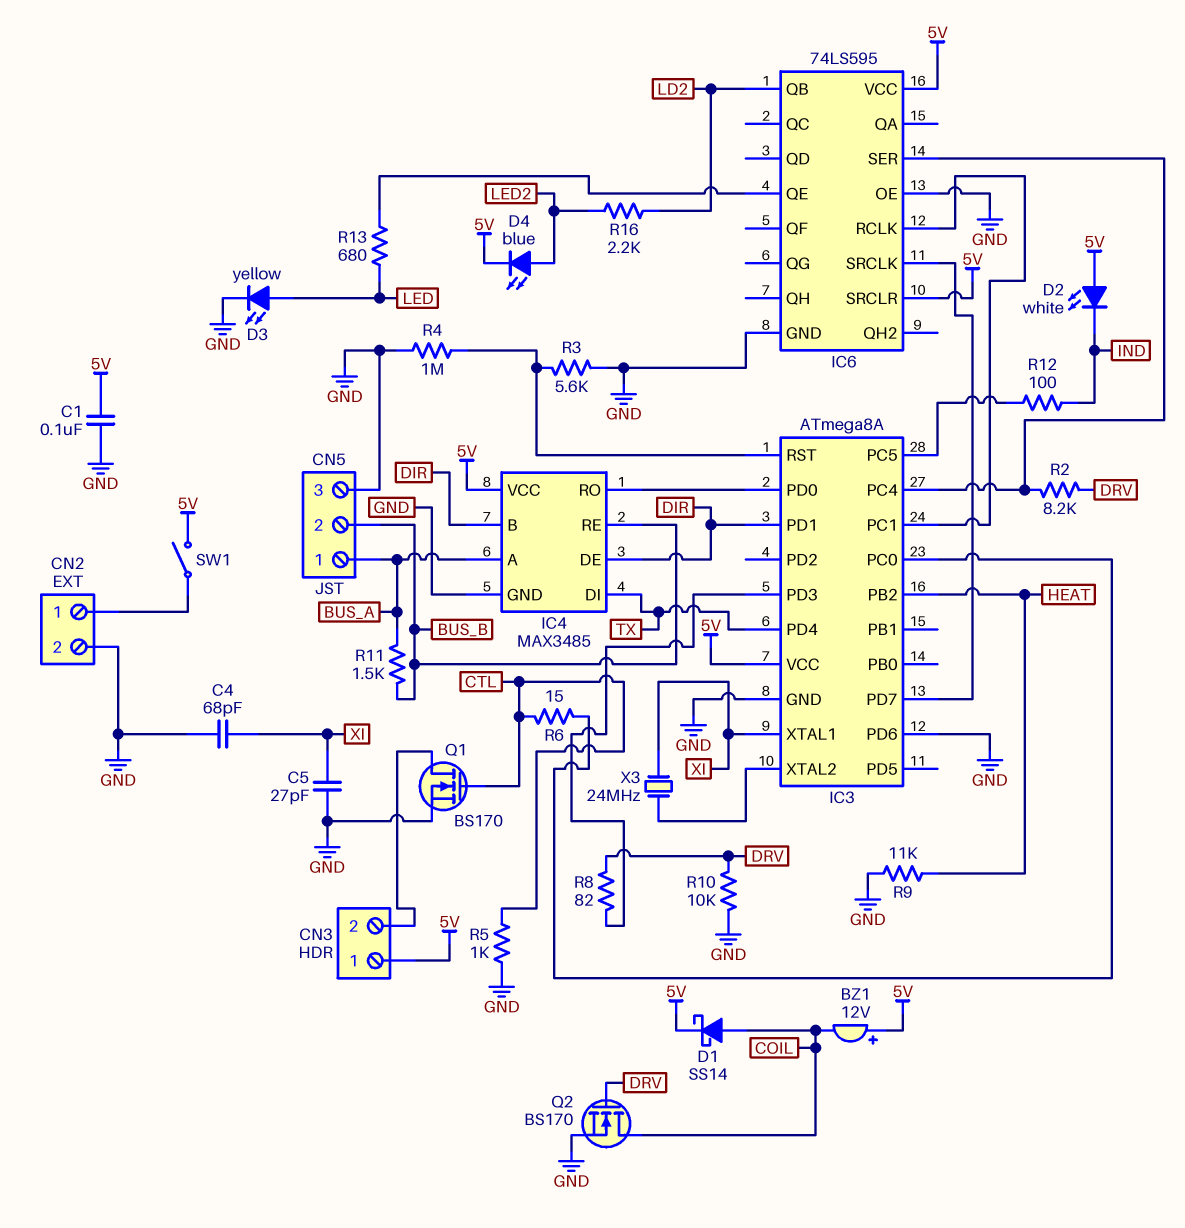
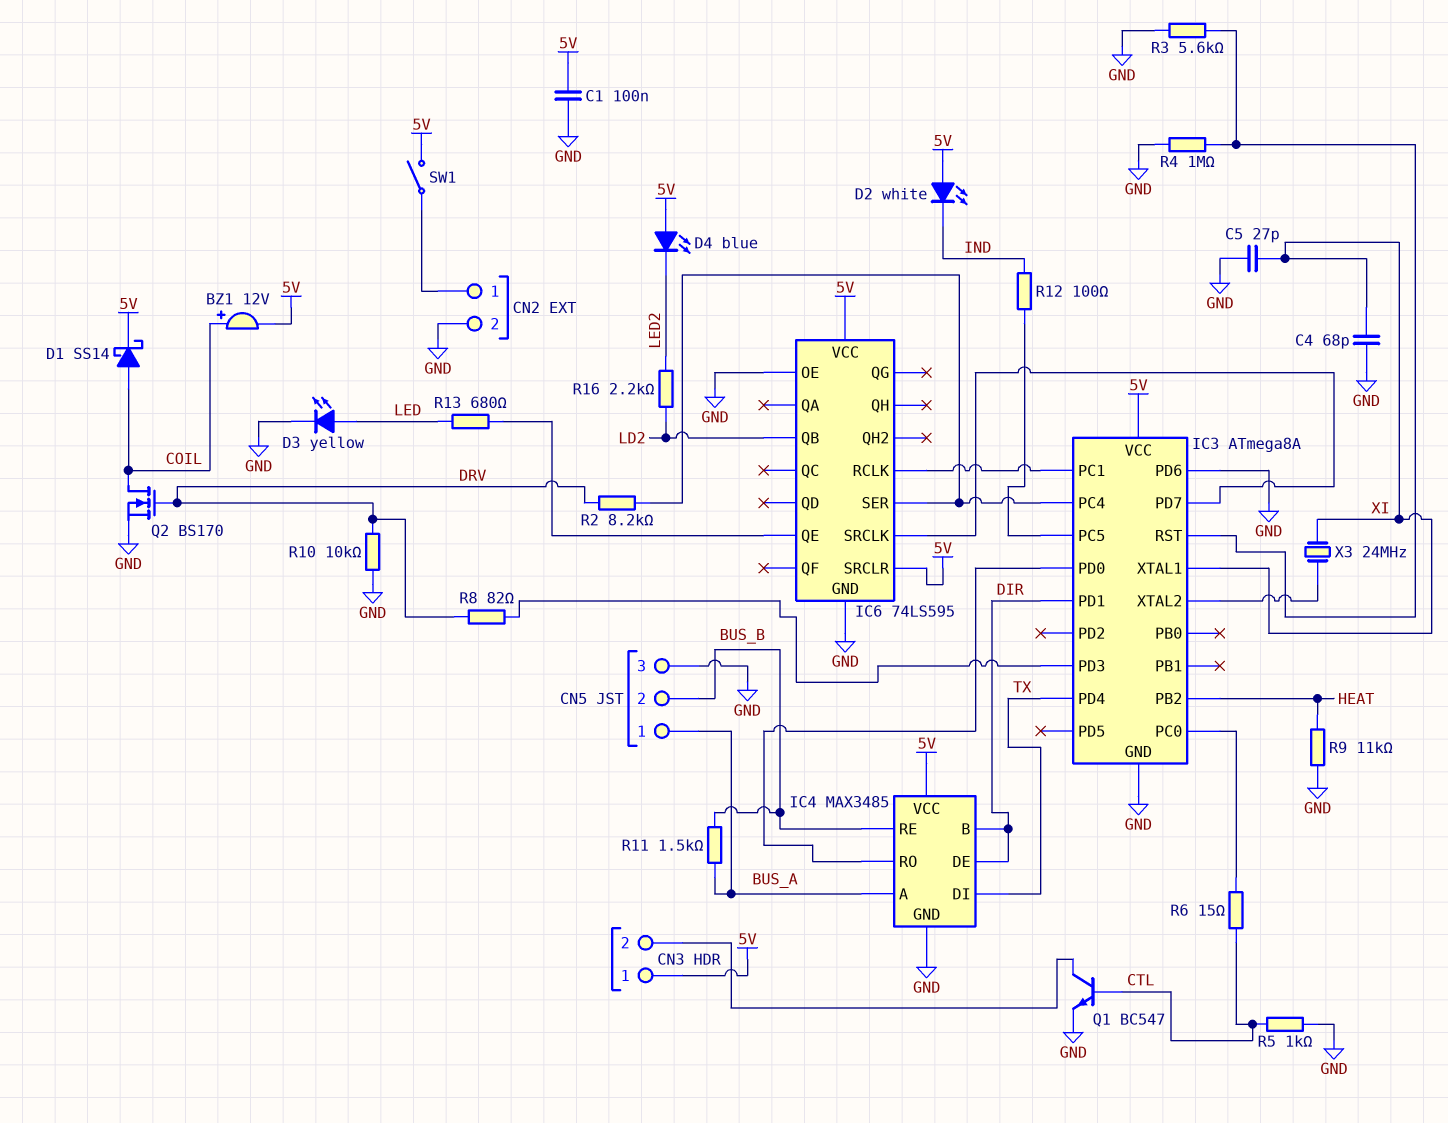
BZ1: buzzer 12V (plus 5V, minus COIL) -> buzzer 12V (plus COIL, minus 5V)
D4: LED blue (A LED2, K 5V) -> LED blue (A 5V, K LED2)
Q1: NMOS BS170 (G CTL, D CN3/2, S GND) -> NPN BC547 (B CTL, C CN3/2, E GND)

